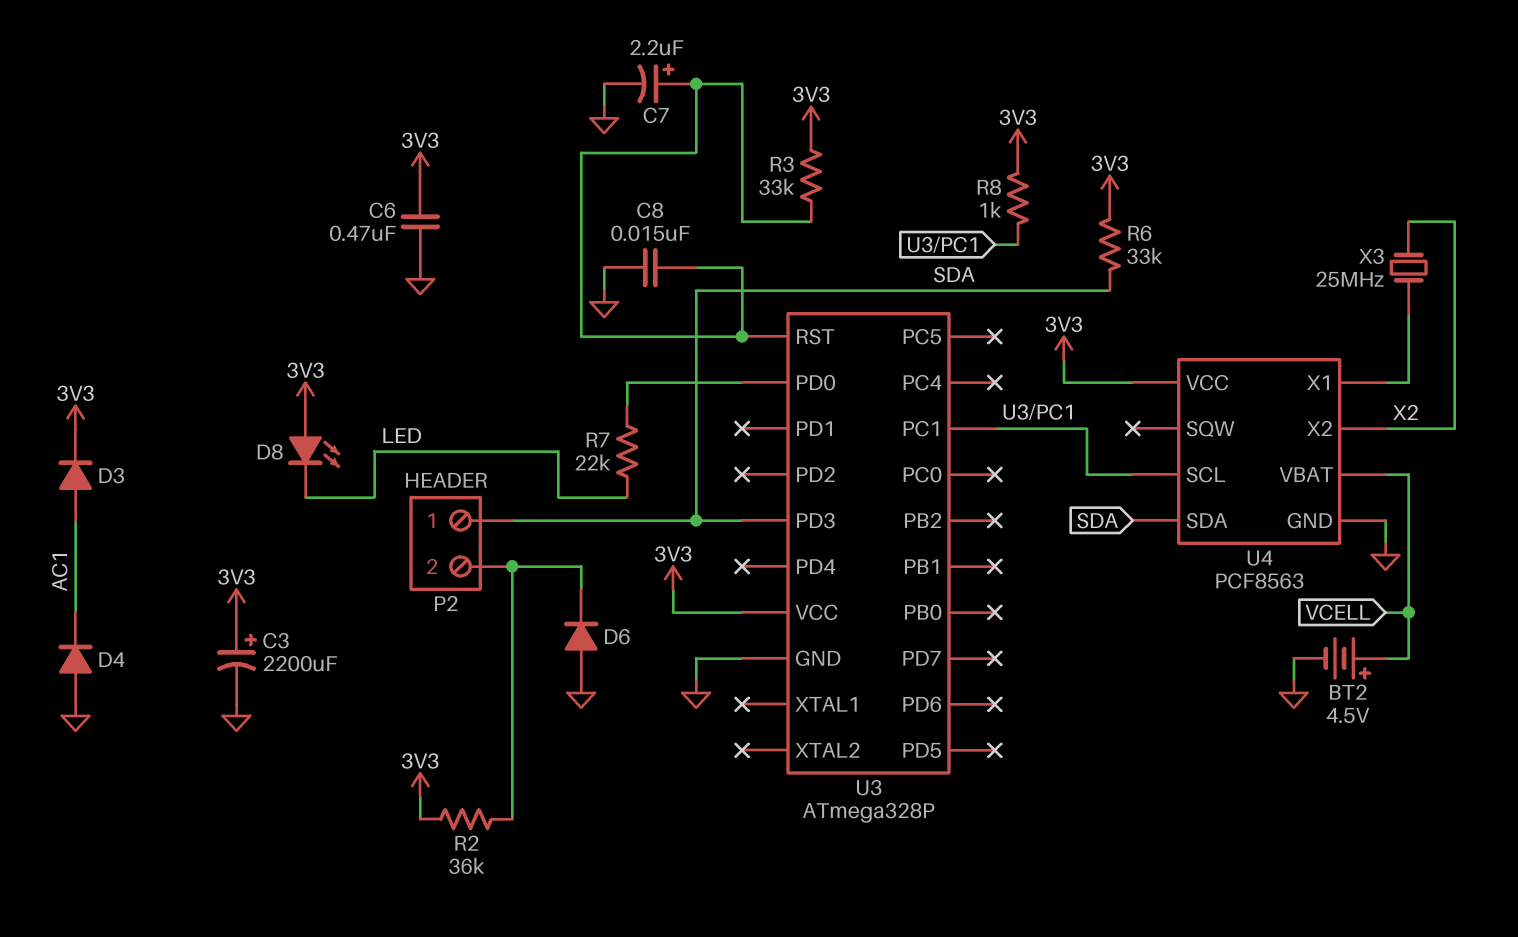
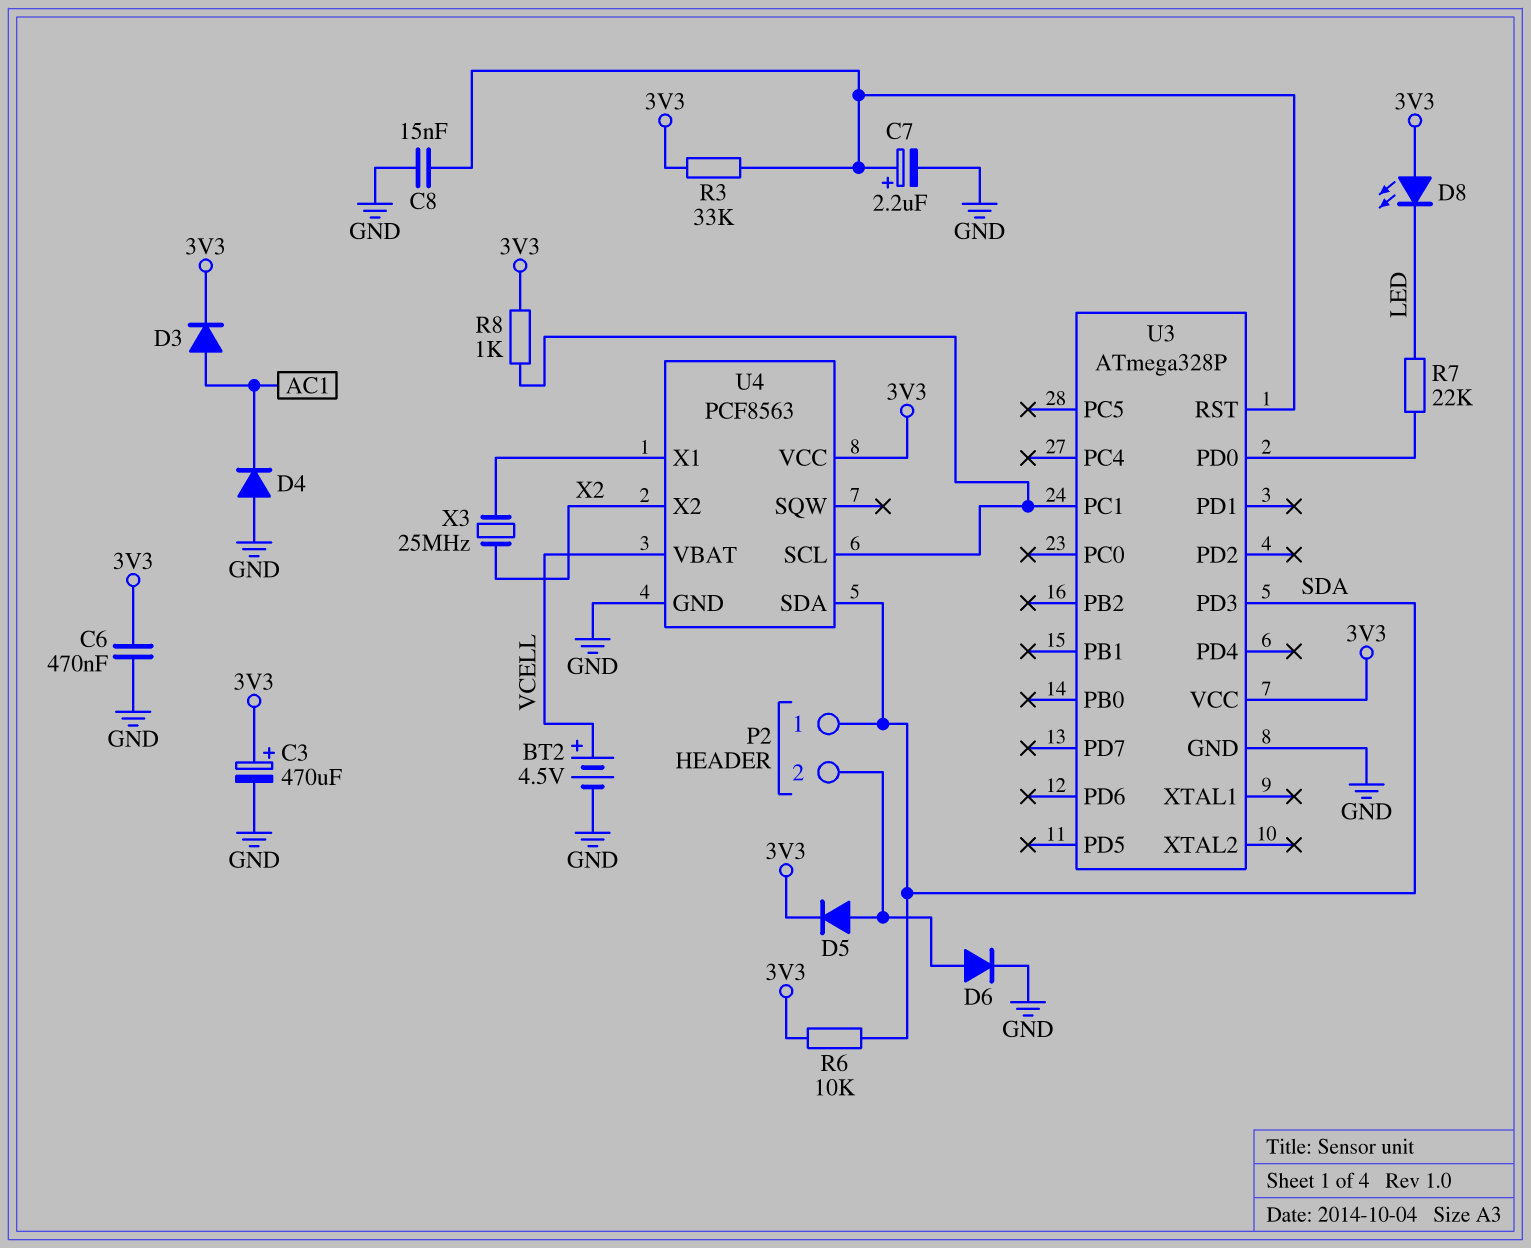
C3: 2200uF (plus 3V3, minus GND) -> 470uF (plus 3V3, minus GND)
D5: none -> diode (A P2/2, K 3V3)
D6: diode (A GND, K P2/2) -> diode (A P2/2, K GND)
R2: 36k (3V3, P2/2) -> none
R6: 33k (3V3, SDA) -> 10k (3V3, SDA)

